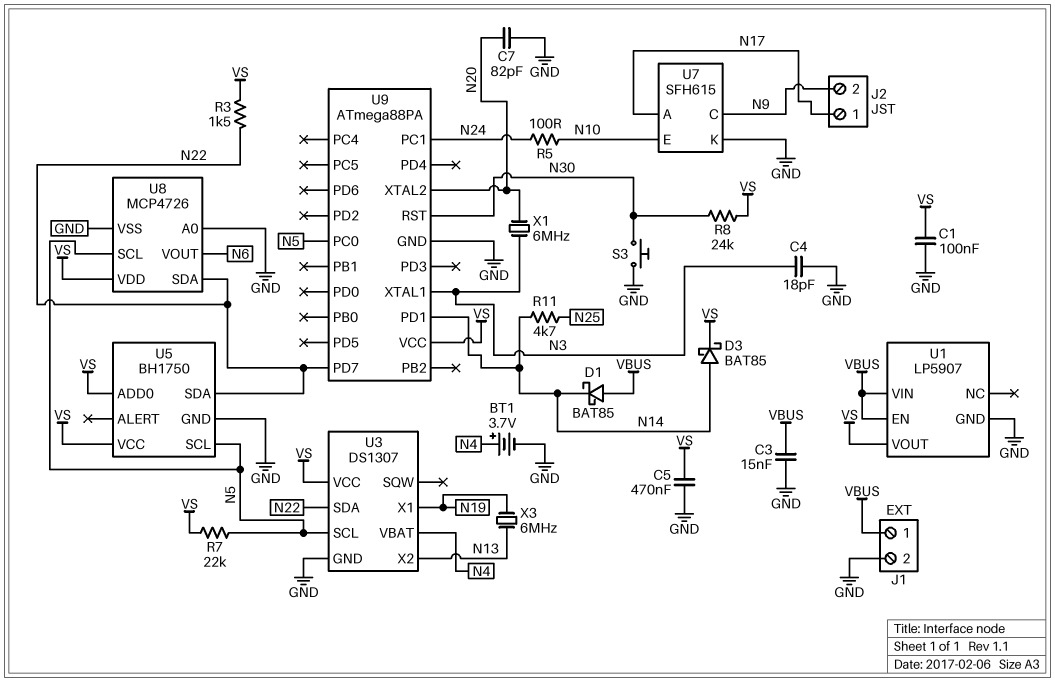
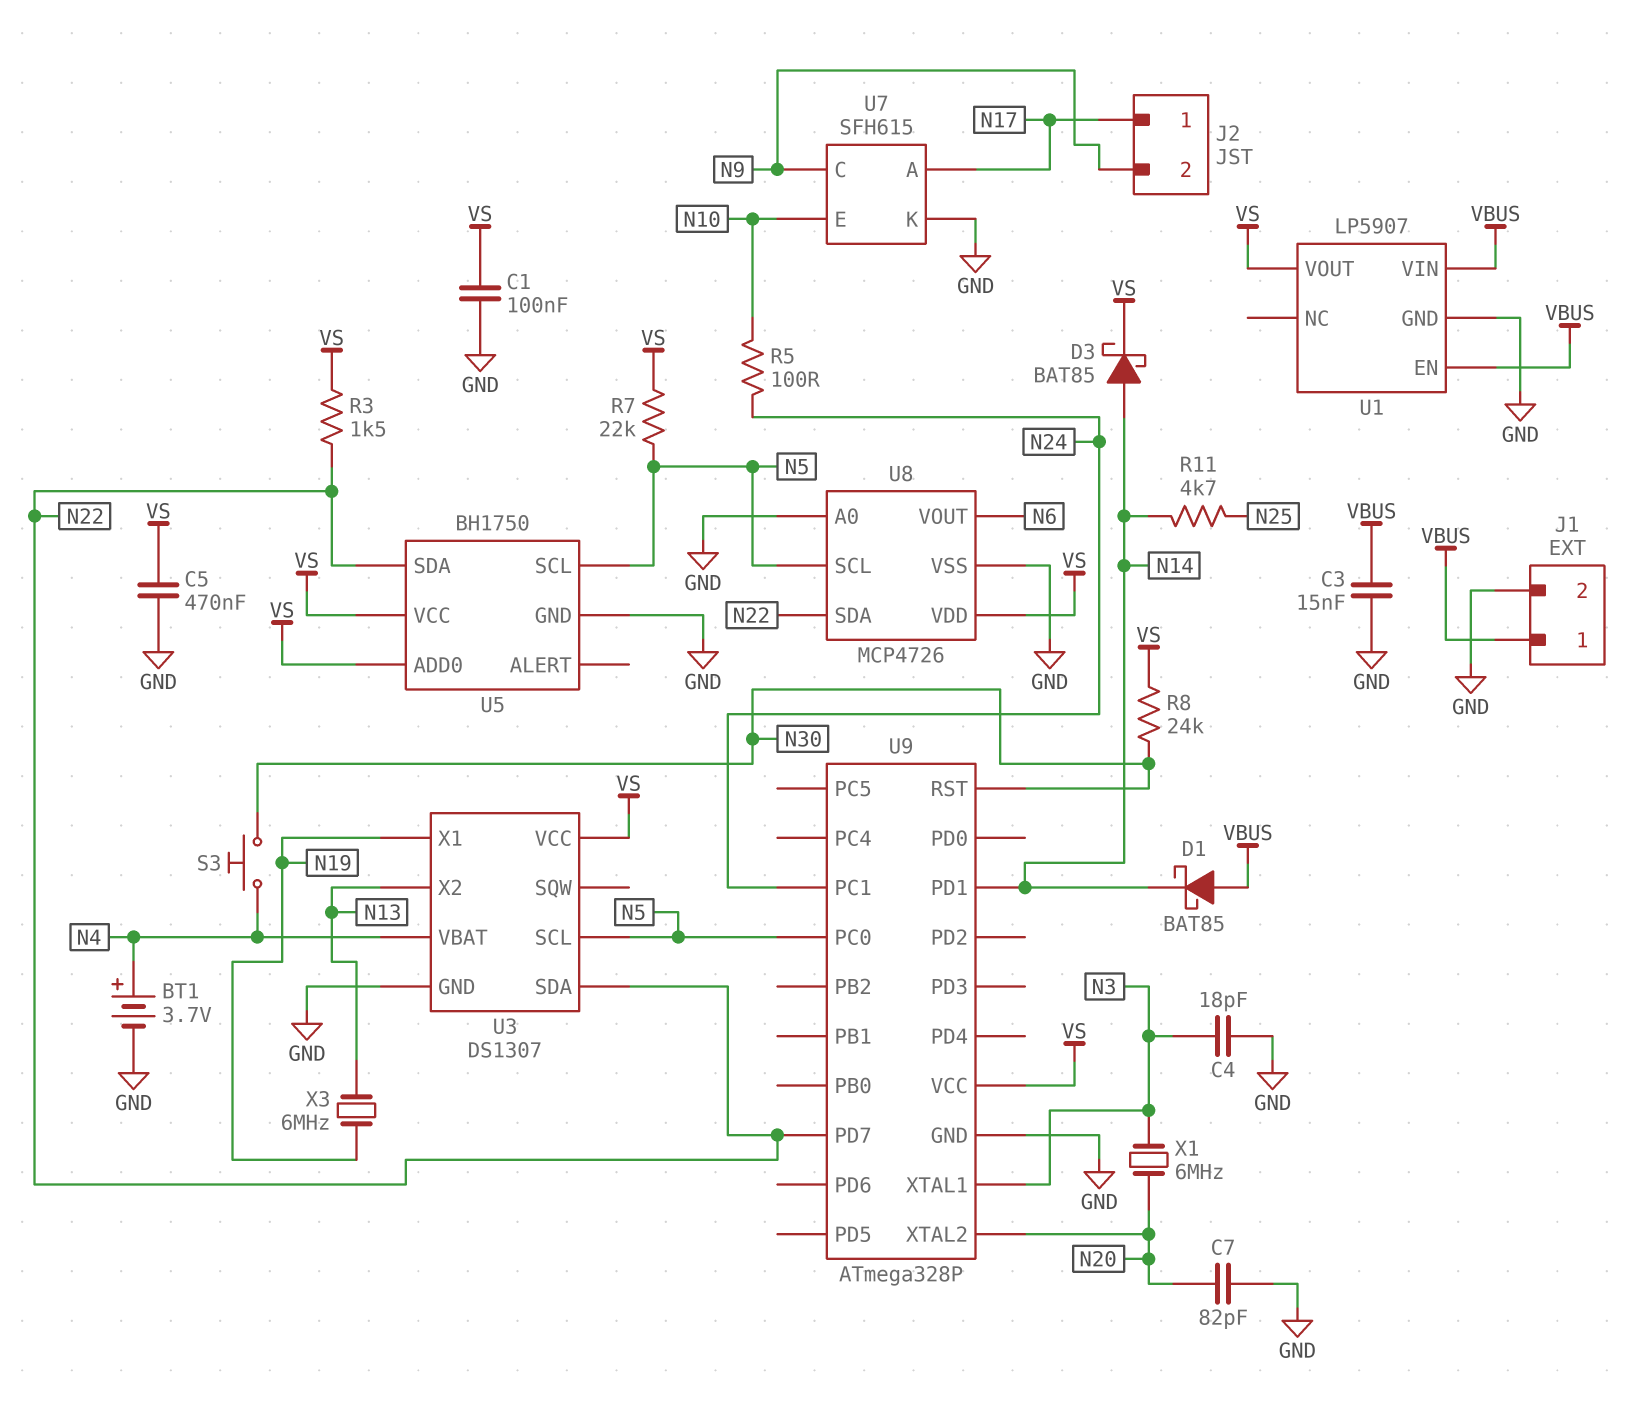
S3: button (GND, N30) -> button (N4, N30)
U9: ATmega88PA -> ATmega328P

